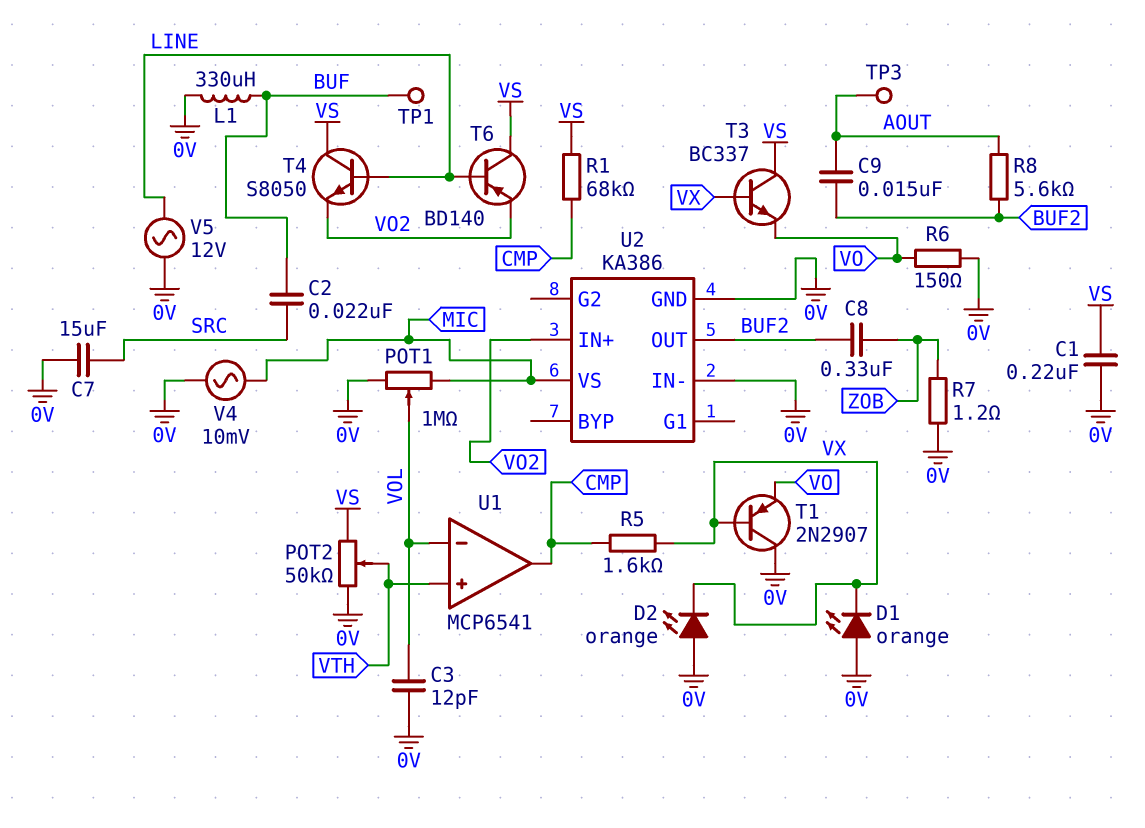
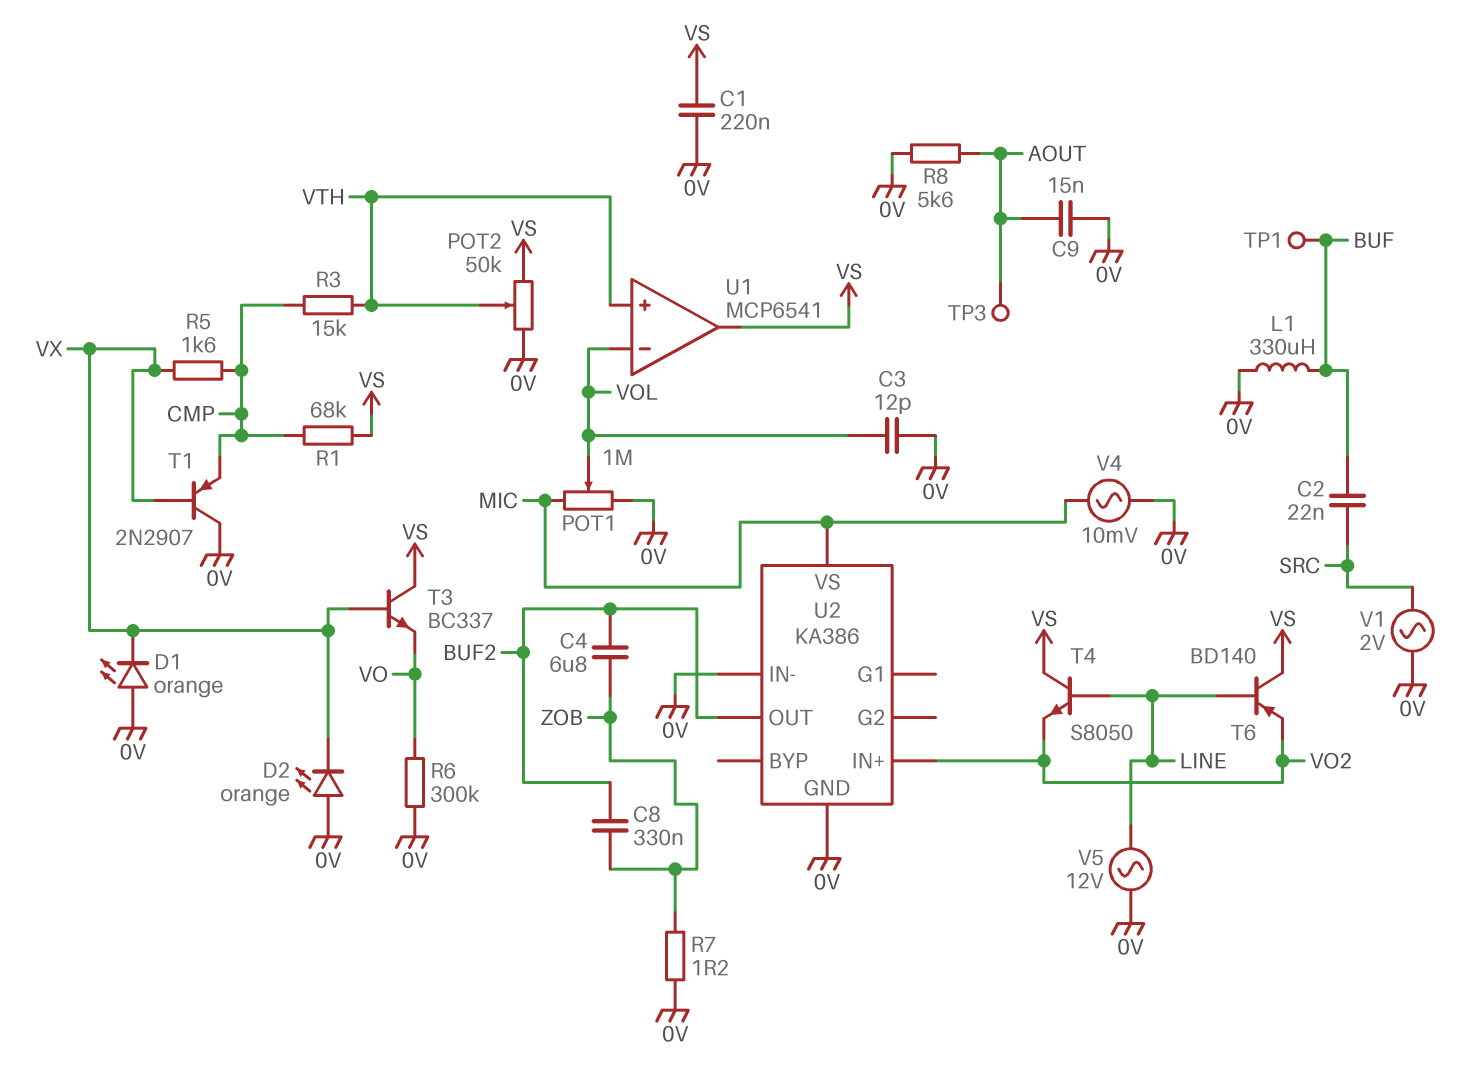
C4: none -> 6.8uF (BUF2, ZOB)
C7: 15uF (0V, SRC) -> none
C9: 15nF (AOUT, BUF2) -> 15nF (0V, AOUT)
R3: none -> 15k (CMP, VTH)
R6: 150 (0V, VO) -> 300k (0V, VO)
R8: 5.6k (AOUT, BUF2) -> 5.6k (0V, AOUT)
T1: PNP 2N2907 (B VX, C 0V, E VO) -> PNP 2N2907 (B VX, C 0V, E CMP)
U1 pin out: CMP -> VS
V1: none -> AC 2V (0V, SRC)

